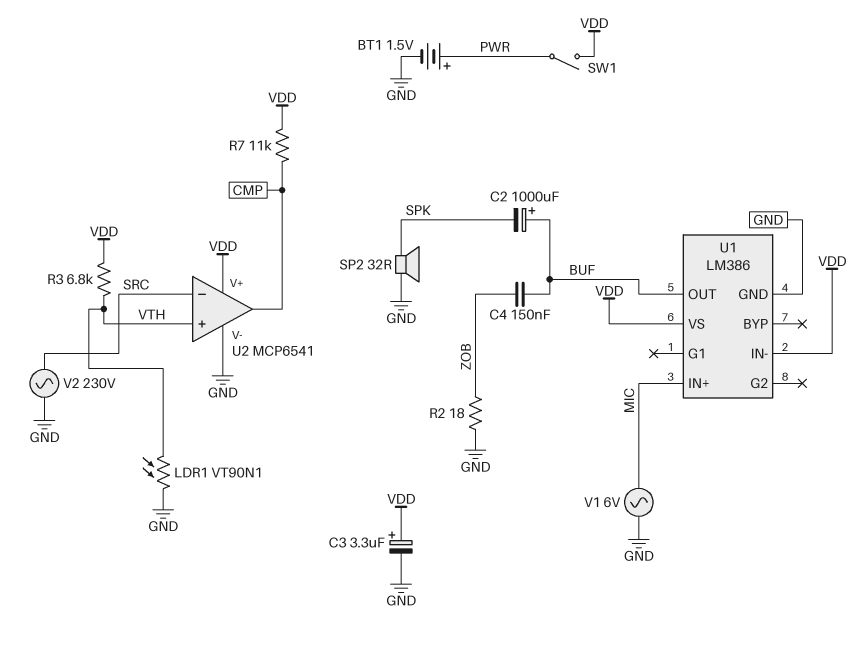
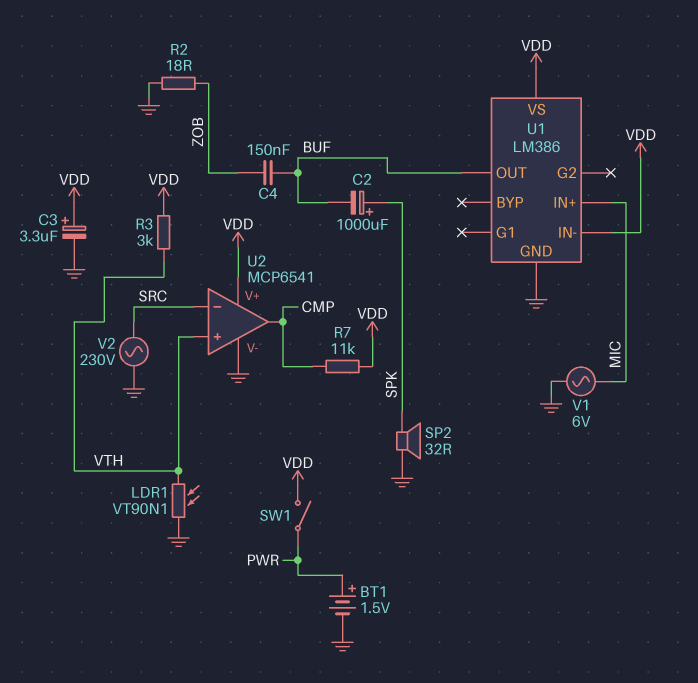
C2: 1000uF (plus BUF, minus SPK) -> 1000uF (plus SPK, minus BUF)
R3: 6.8k (VDD, VTH) -> 3k (VDD, VTH)

